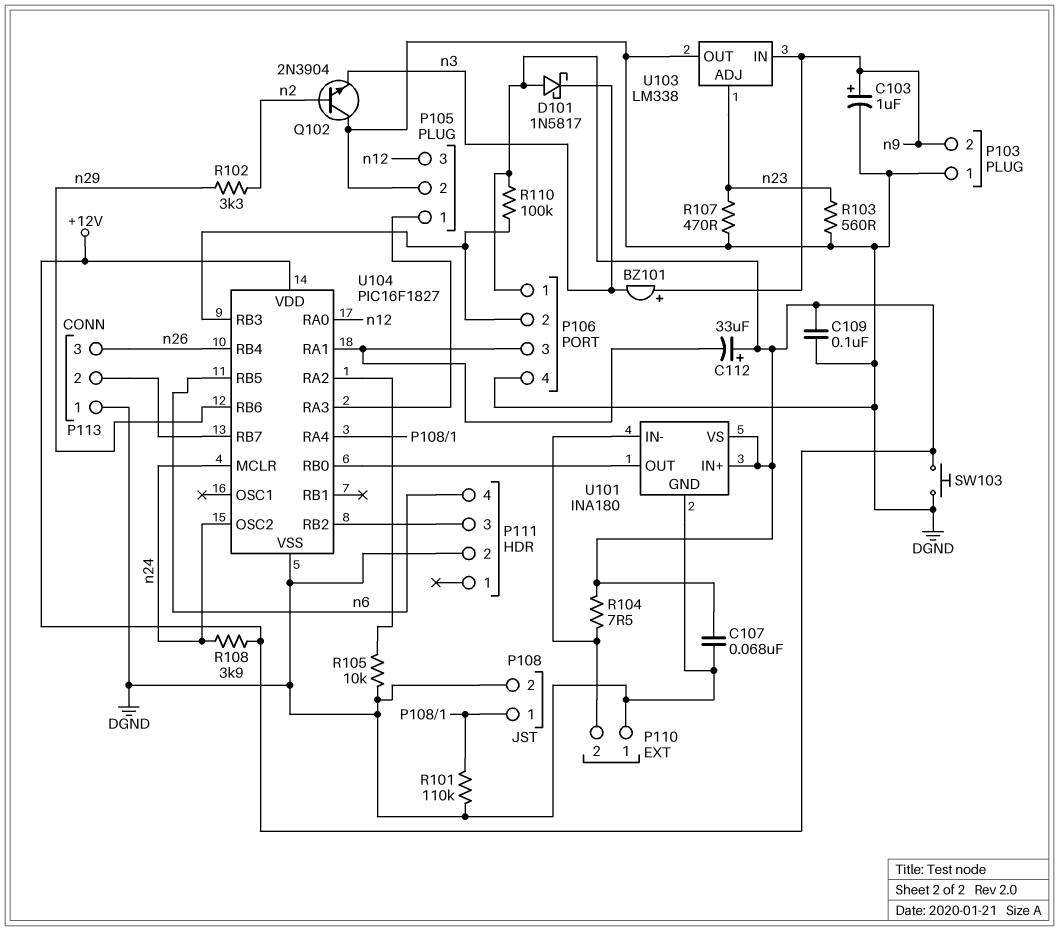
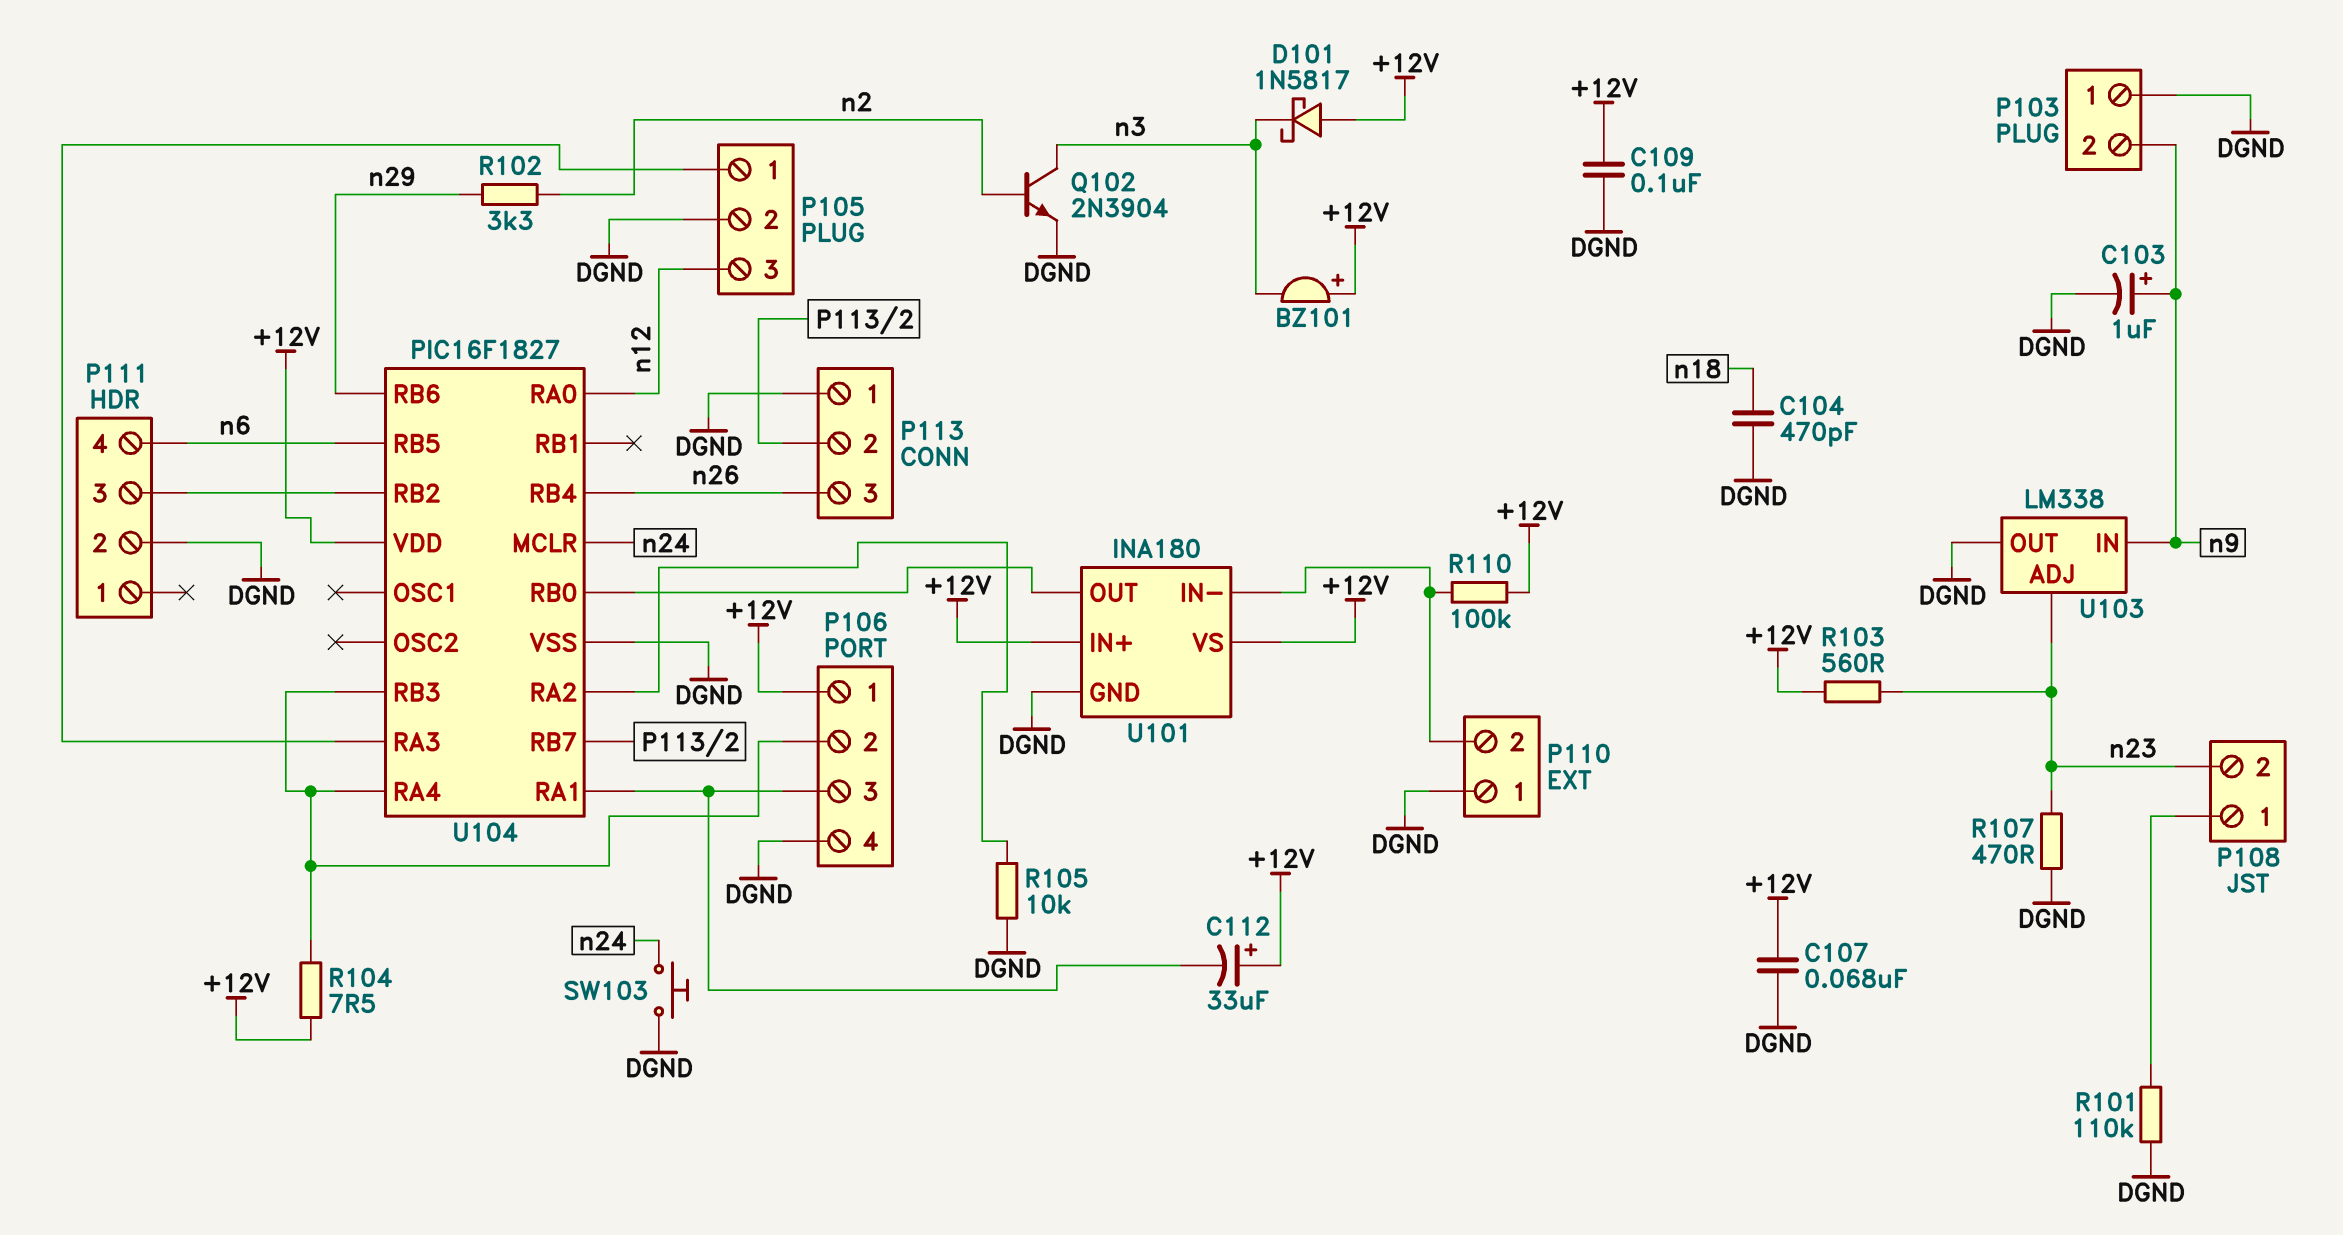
BZ101: buzzer (plus n9, minus n3) -> buzzer (plus +12V, minus n3)
C104: none -> 470pF (DGND, n18)
P108 pin 2: DGND -> n23
Q102: NPN 2N3904 (B n2, C DGND, E n3) -> NPN 2N3904 (B n2, C n3, E DGND)
R103: 560 (DGND, n23) -> 560 (+12V, n23)
R104: 7.5 (+12V, P110/2) -> 7.5 (+12V, P106/2)
R108: 3.9k (+12V, n24) -> none
R110: 100k (+12V, P106/2) -> 100k (+12V, P110/2)
SW103: button (+12V, DGND) -> button (DGND, n24)
U104 pin OSC2: n24 -> none
U104 pin RA4: P108/1 -> P106/2

